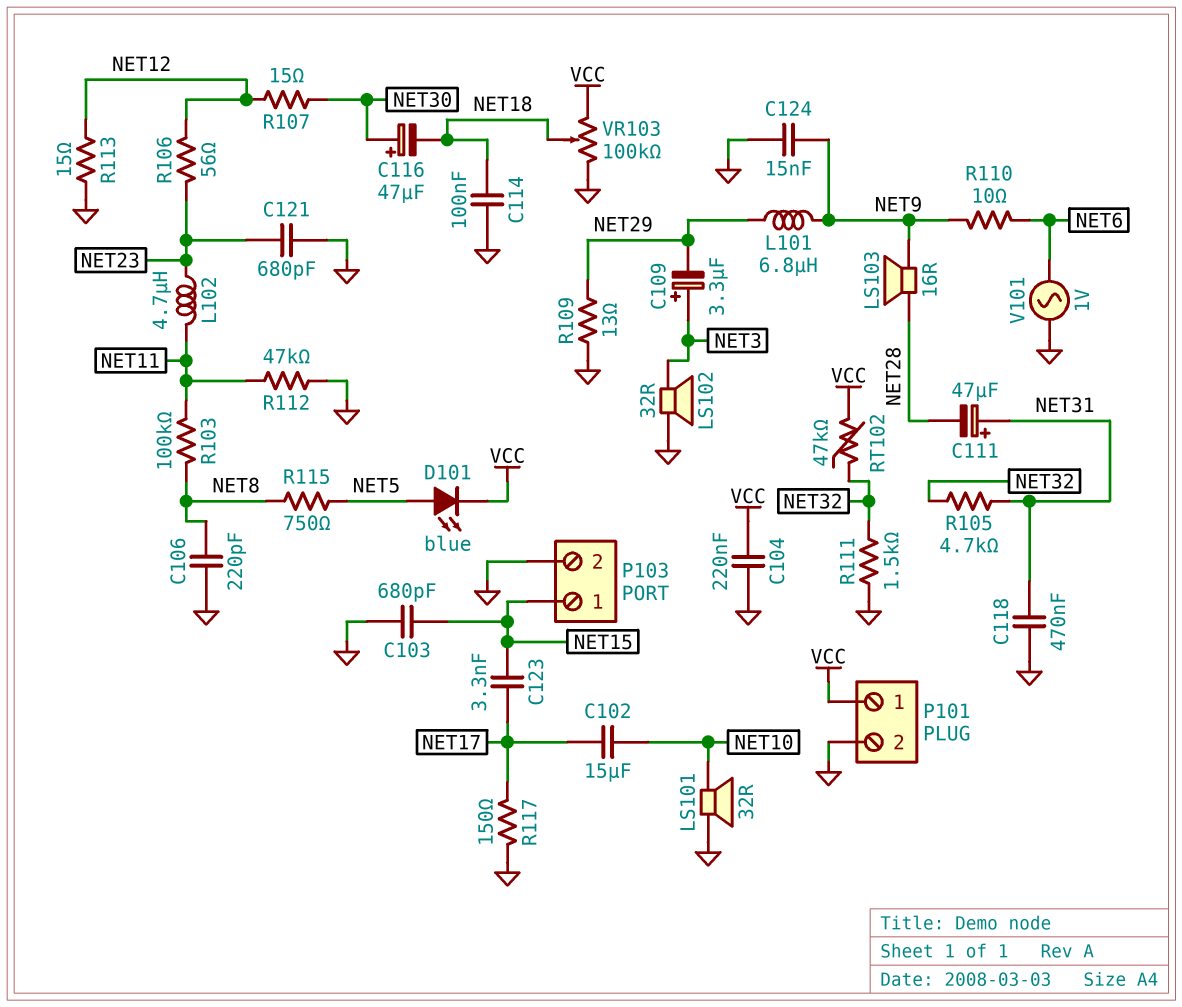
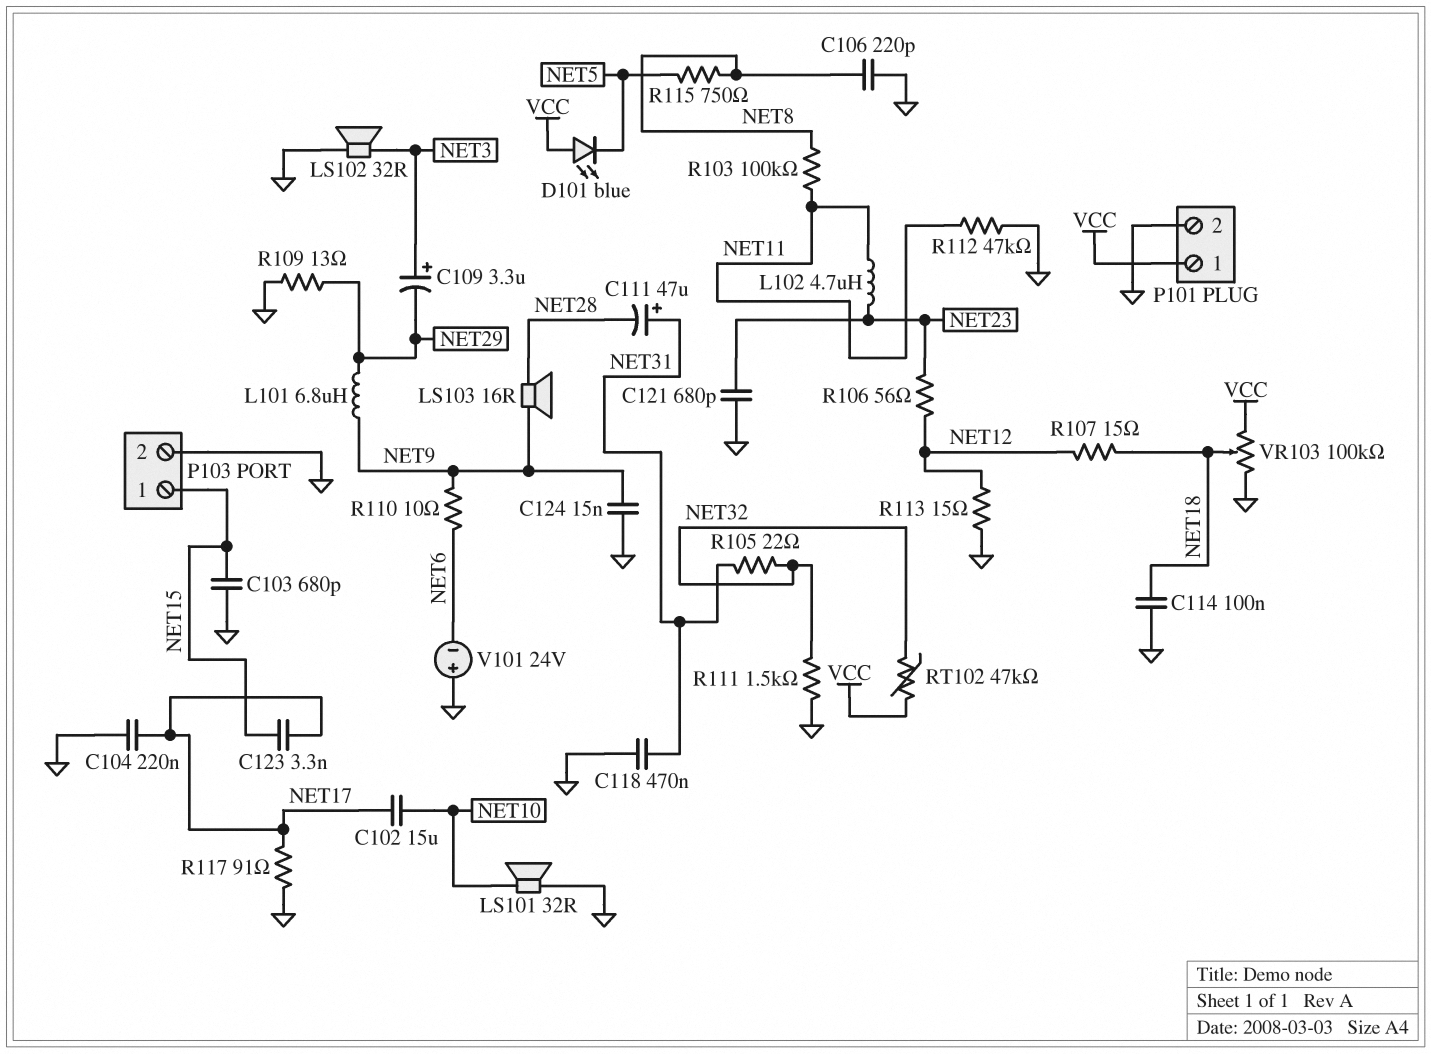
C104: 220nF (GND, VCC) -> 220nF (GND, NET17)
C116: 47uF (plus NET30, minus NET18) -> none
D101: LED blue (A NET5, K VCC) -> LED blue (A VCC, K NET5)
R105: 4.7k (NET31, NET32) -> 22 (NET31, NET32)
R107: 15 (NET12, NET30) -> 15 (NET12, NET18)
R117: 150 (GND, NET17) -> 91 (GND, NET17)
V101: AC 1V (GND, NET6) -> 24V (plus GND, minus NET6)

